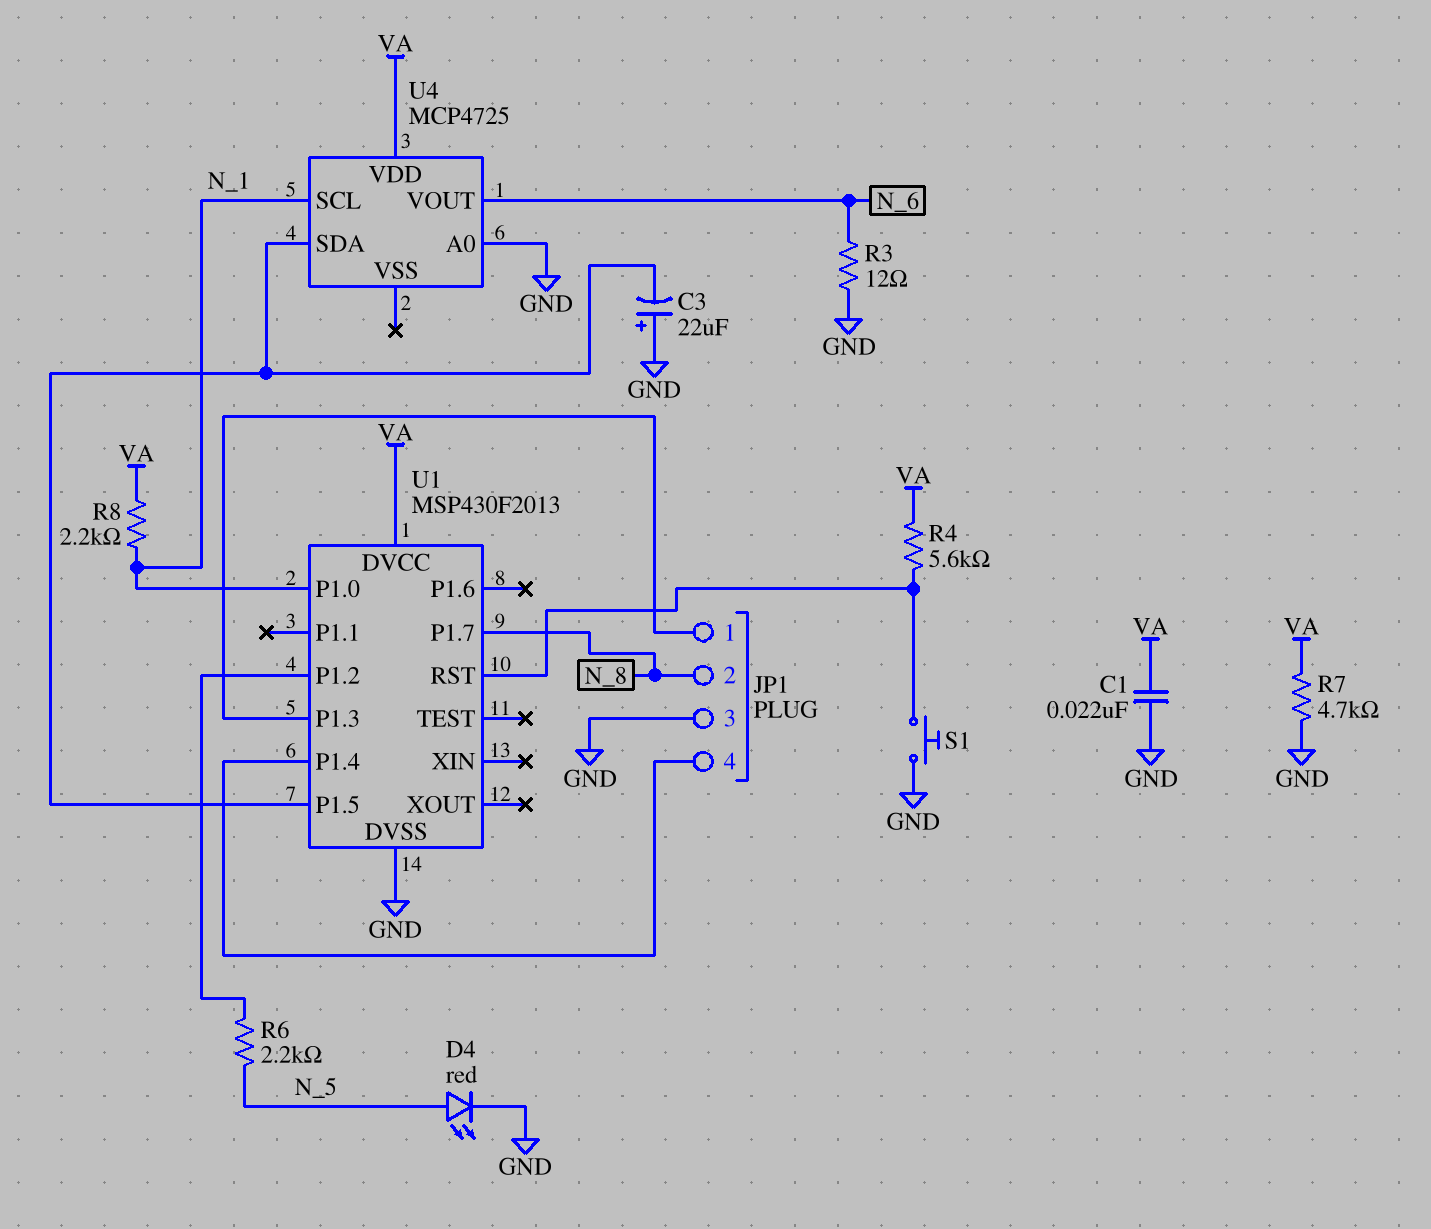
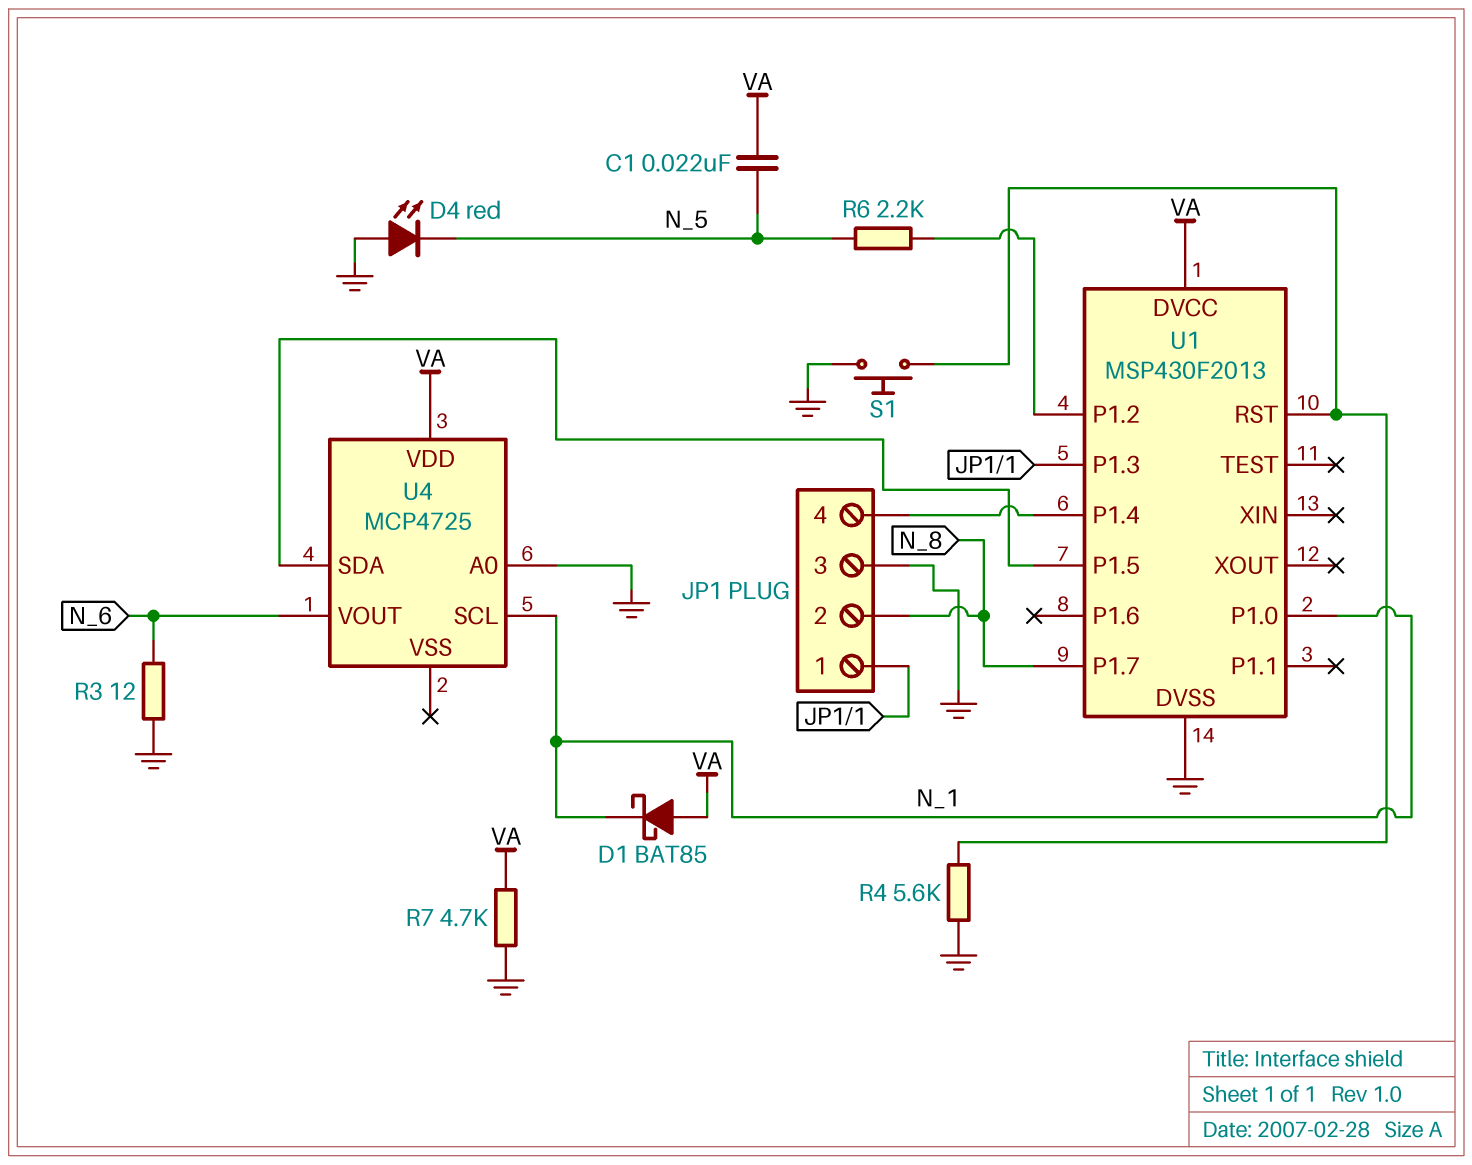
C1: 22nF (GND, VA) -> 22nF (N_5, VA)
C3: 22uF (plus GND, minus U1/P1.5) -> none
D1: none -> schottky BAT85 (A VA, K N_1)
D4: LED red (A N_5, K GND) -> LED red (A GND, K N_5)
R4: 5.6k (U1/RST, VA) -> 5.6k (GND, U1/RST)
R8: 2.2k (N_1, VA) -> none

